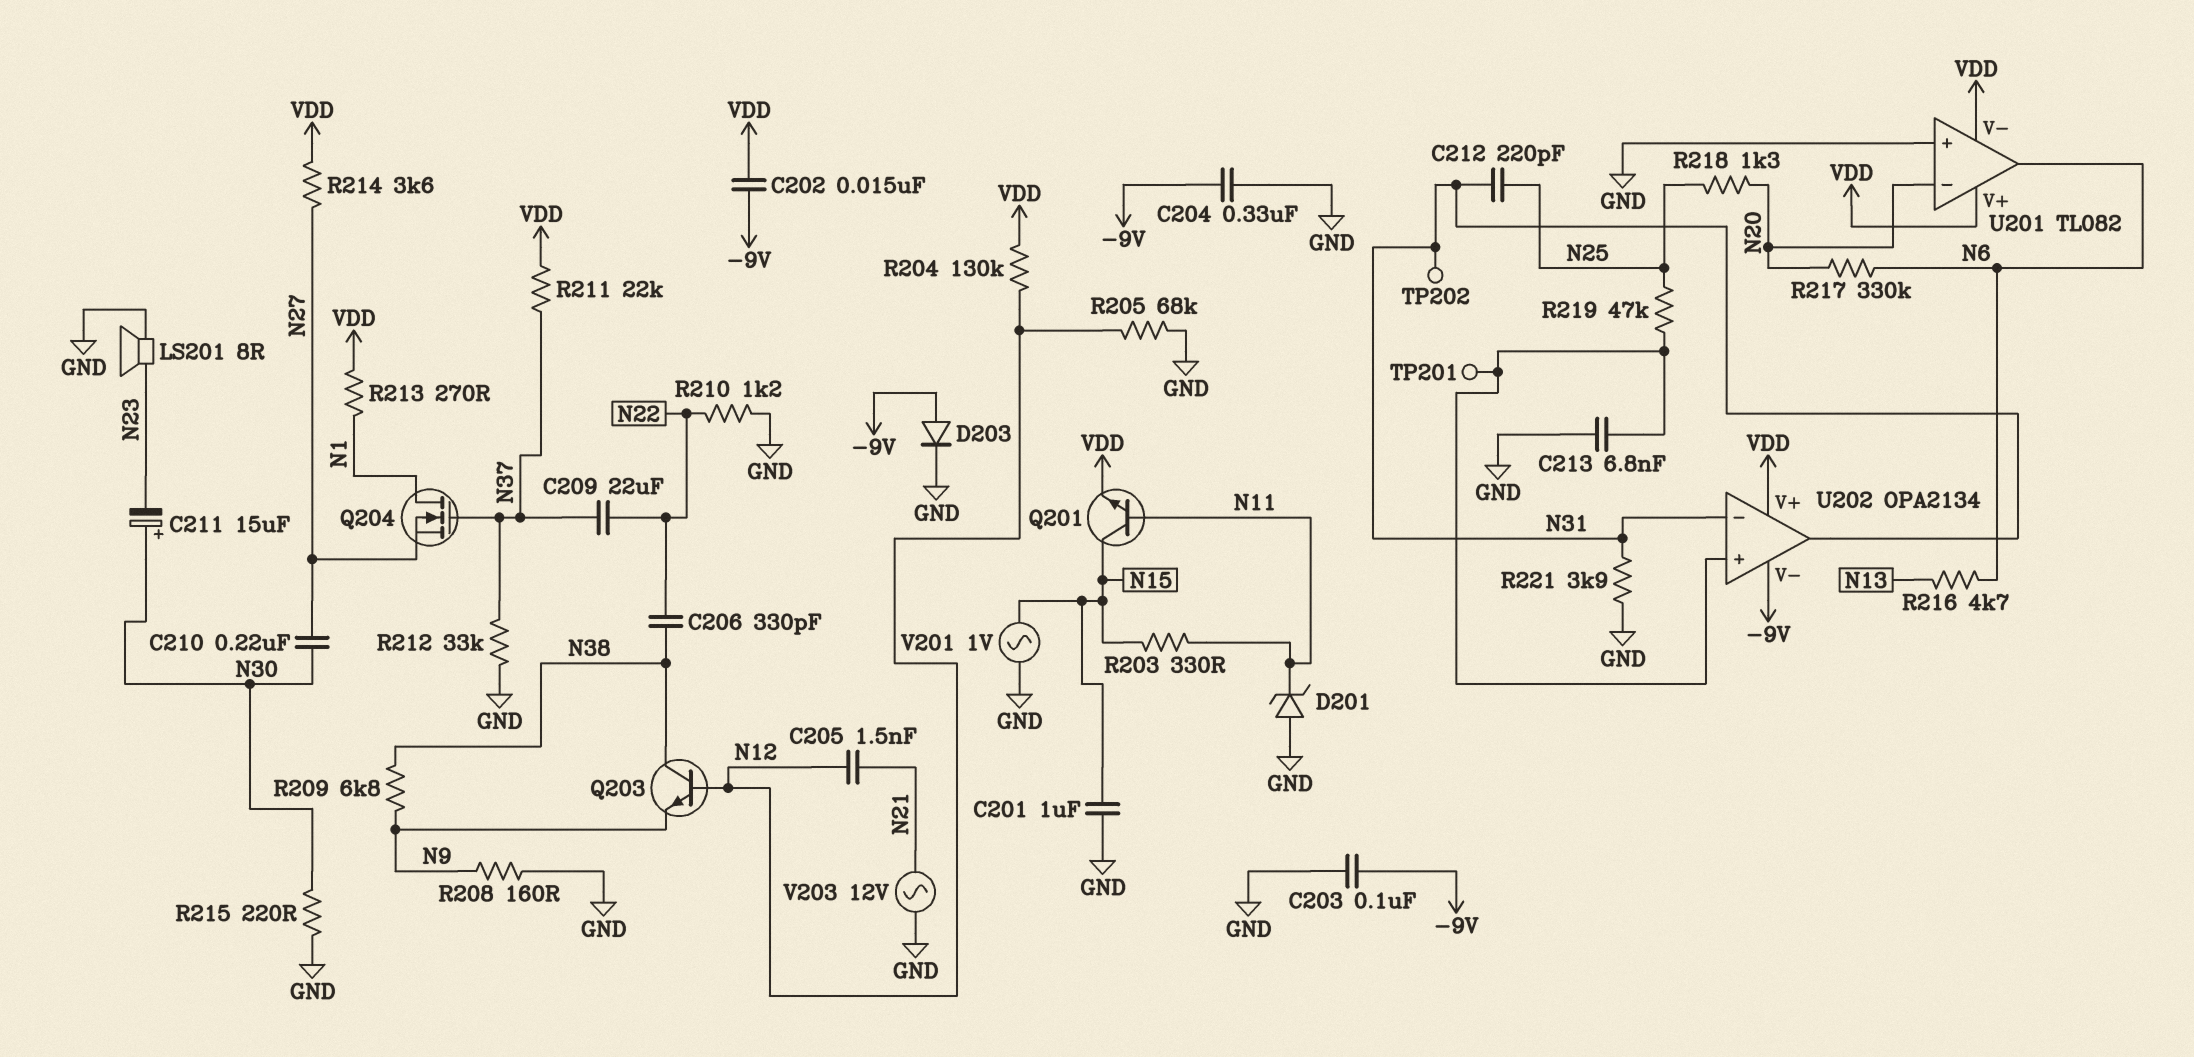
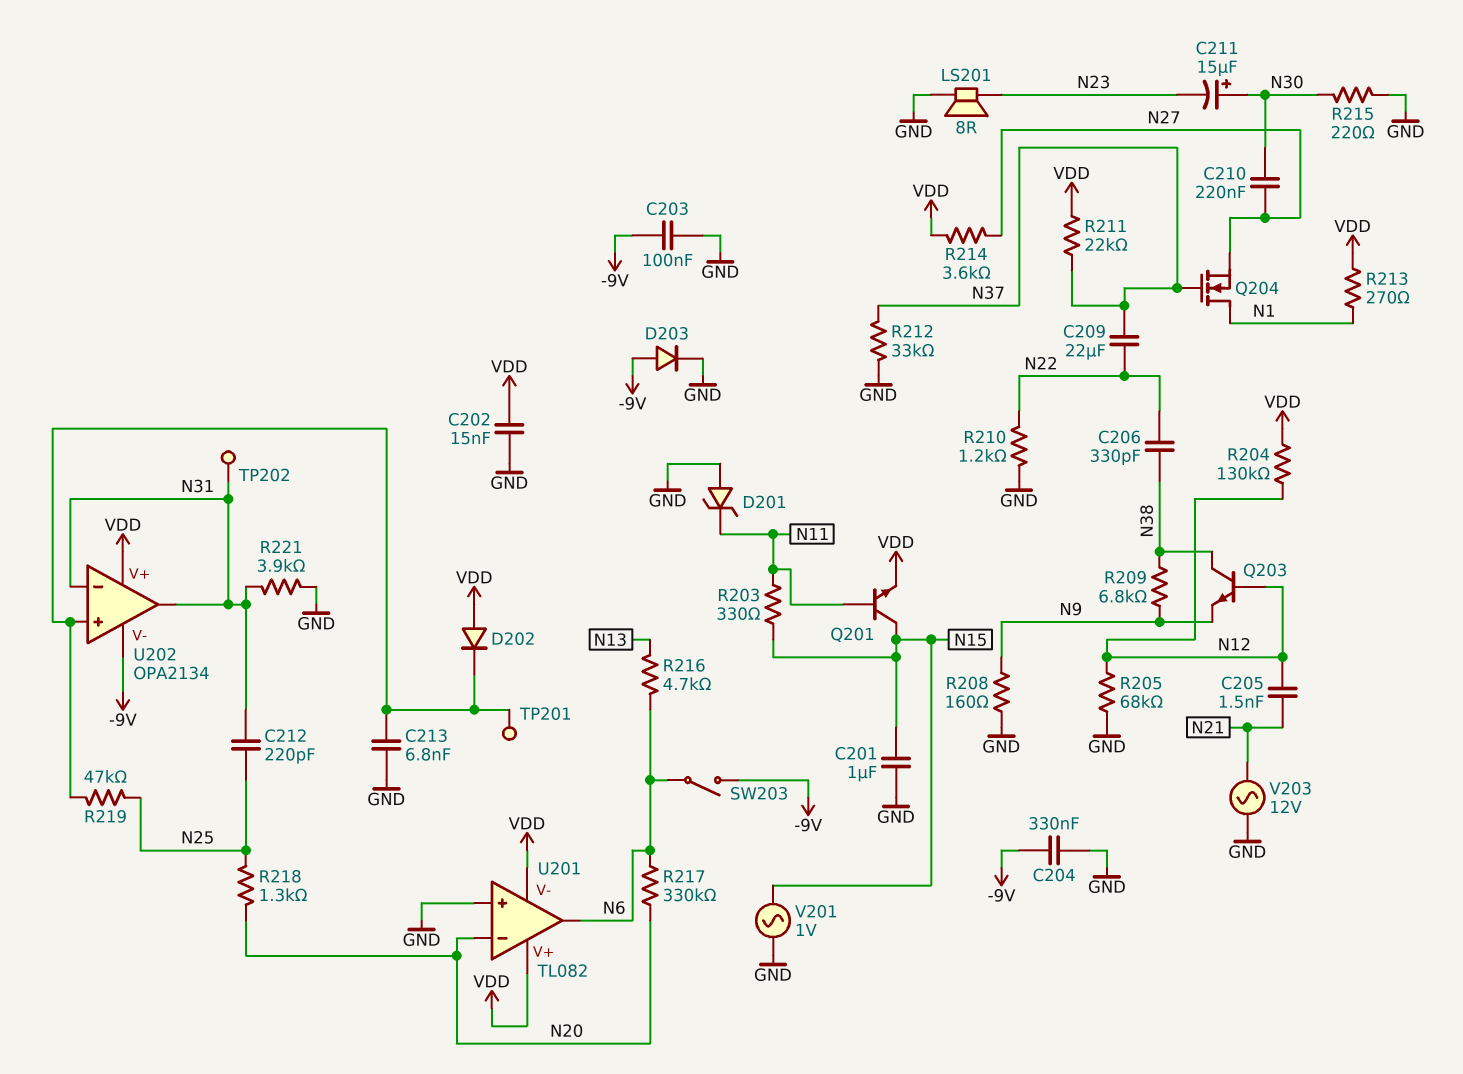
C202: 15nF (-9V, VDD) -> 15nF (GND, VDD)
D202: none -> diode (A VDD, K U202/in+)
SW203: none -> switch (-9V, N6)

